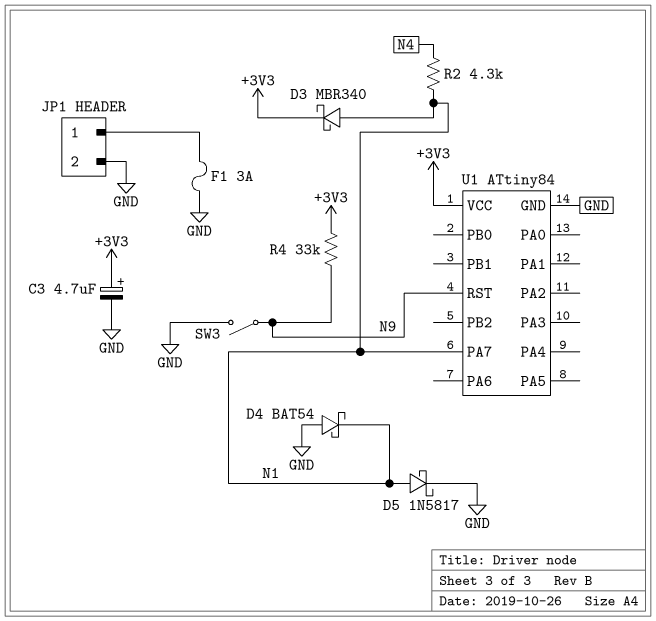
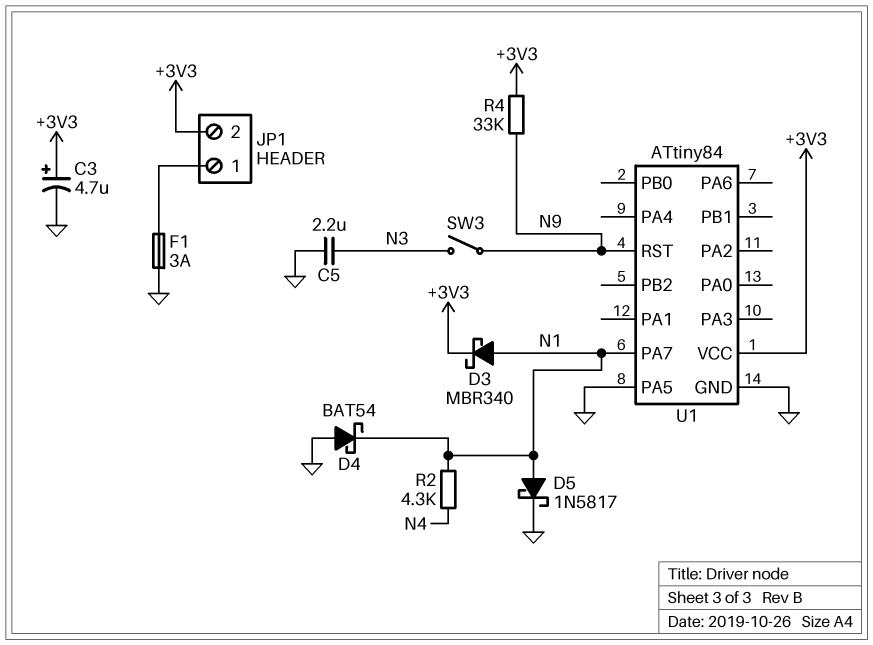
C5: none -> 2.2uF (GND, N3)
JP1 pin 2: GND -> +3V3
SW3: switch (GND, N9) -> switch (N3, N9)
U1 pin PA5: none -> GND

